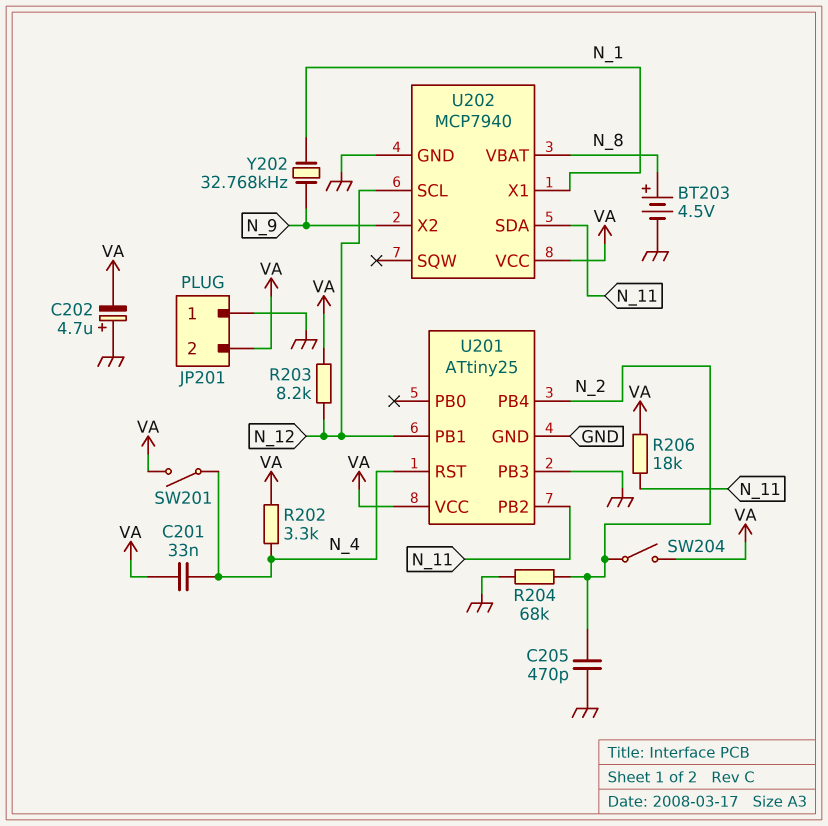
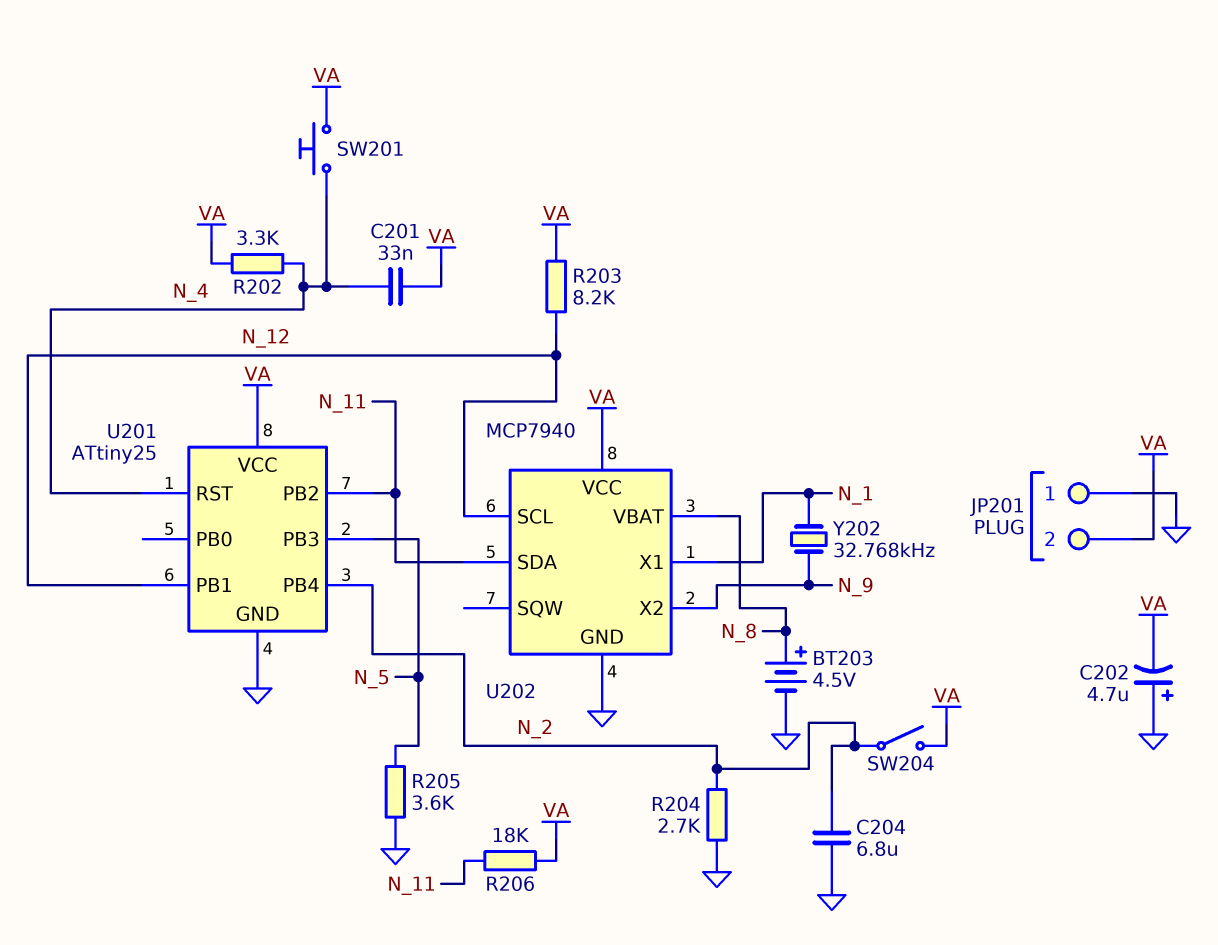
C204: none -> 6.8uF (GND, N_2)
C205: 470pF (GND, N_2) -> none
R204: 68k (GND, N_2) -> 2.7k (GND, N_2)
R205: none -> 3.6k (GND, N_5)
SW201: switch (N_4, VA) -> button (N_4, VA)
U201 pin PB3: GND -> N_5

